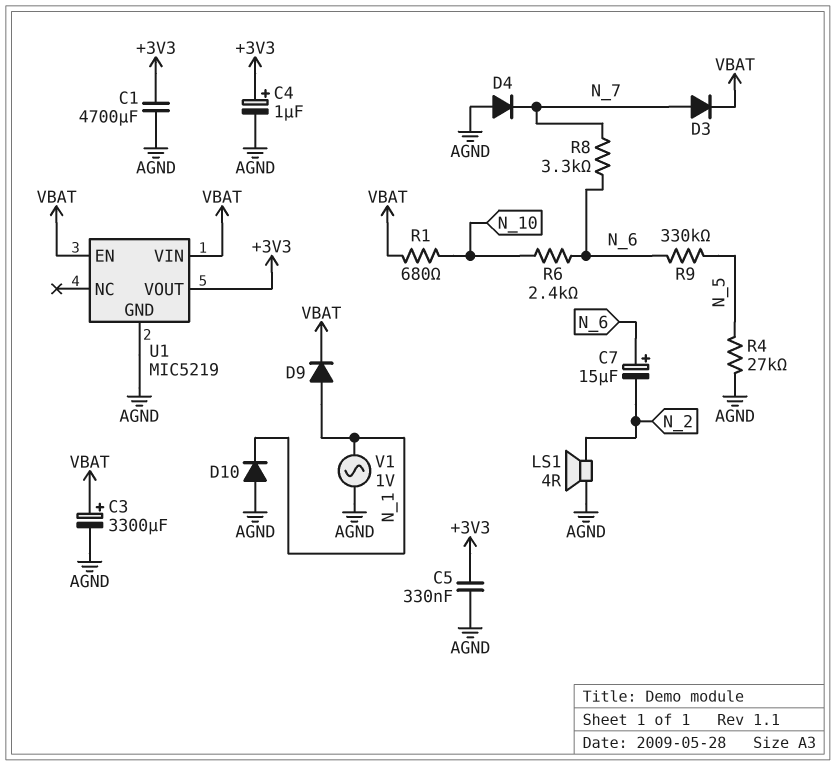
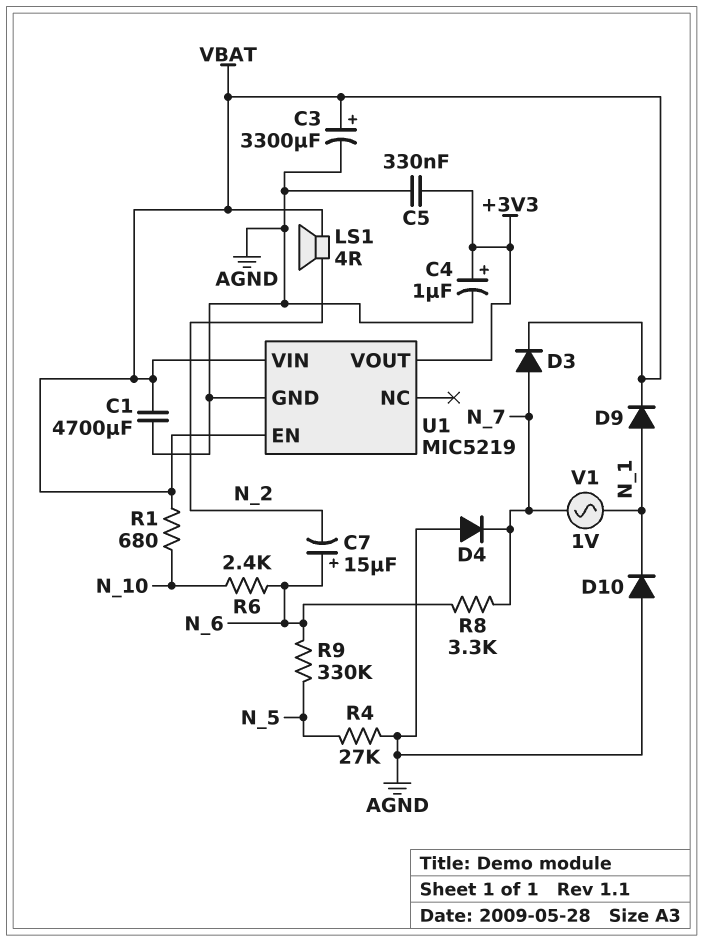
C1: 4700uF (+3V3, AGND) -> 4700uF (AGND, VBAT)
LS1: speaker 4R (AGND, N_2) -> speaker 4R (N_2, VBAT)
V1: AC 1V (AGND, N_1) -> AC 1V (N_1, N_7)

